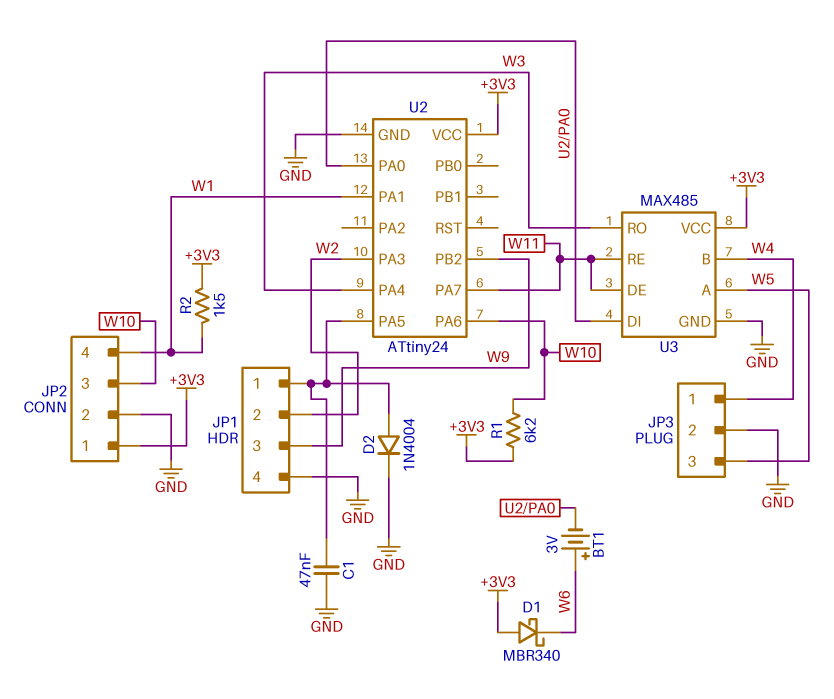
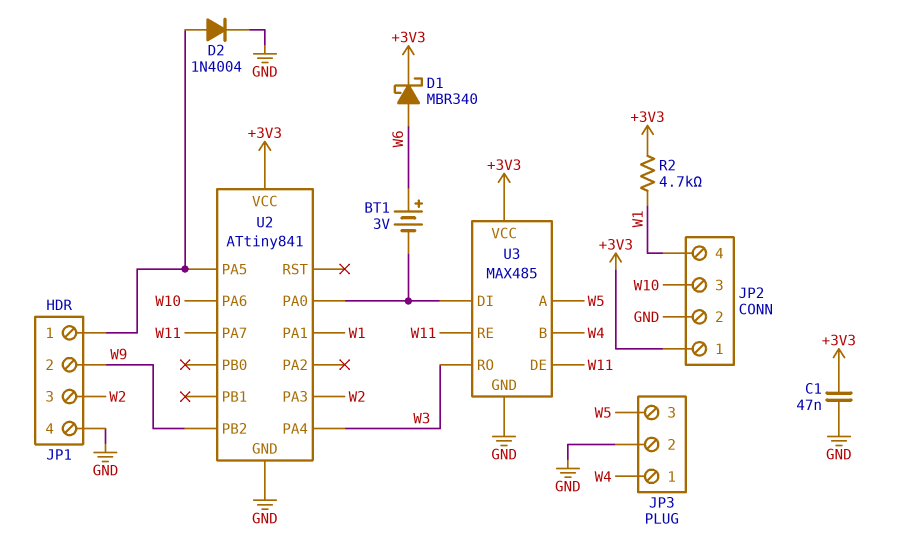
C1: 47nF (GND, JP1/1) -> 47nF (+3V3, GND)
D1: schottky MBR340 (A +3V3, K W6) -> schottky MBR340 (A W6, K +3V3)
JP1 pin 2: W2 -> W9
JP1 pin 3: W9 -> W2
R1: 6.2k (+3V3, W10) -> none
R2: 1.5k (+3V3, W1) -> 4.7k (+3V3, W1)
U2: ATtiny24 -> ATtiny841

